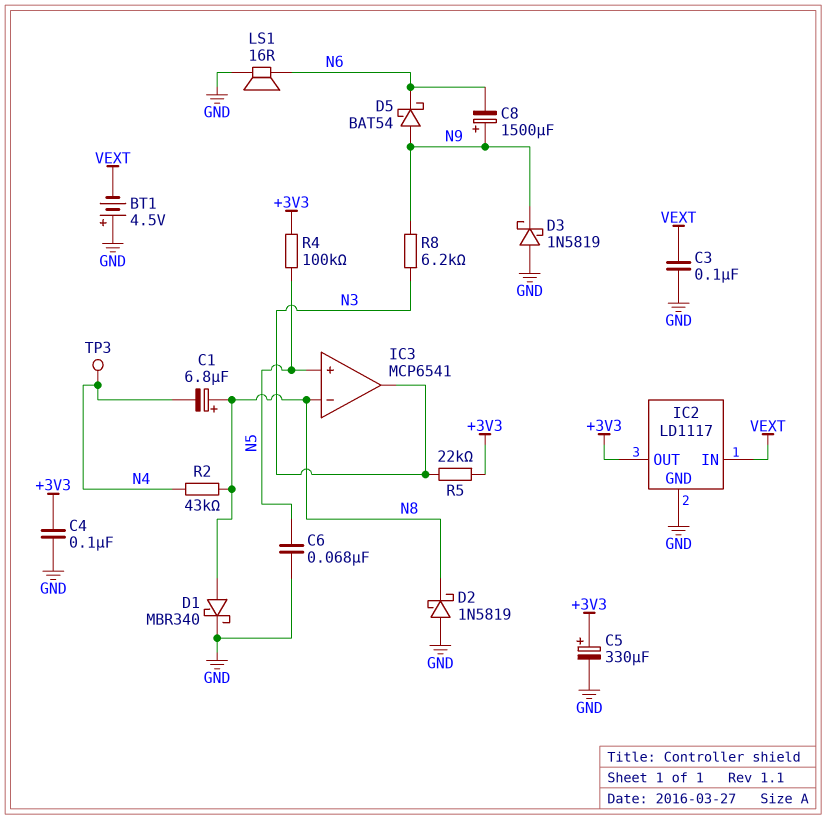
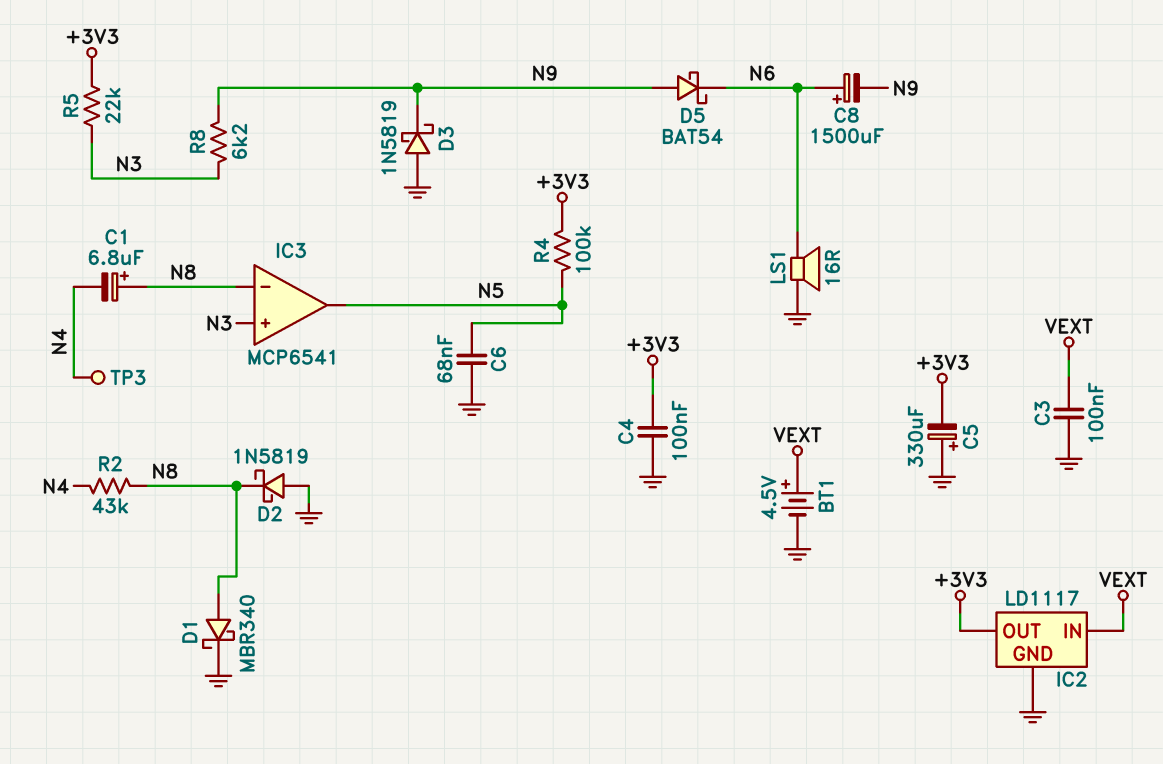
BT1: 4.5V (plus GND, minus VEXT) -> 4.5V (plus VEXT, minus GND)
C5: 330uF (plus +3V3, minus GND) -> 330uF (plus GND, minus +3V3)
C8: 1500uF (plus N9, minus N6) -> 1500uF (plus N6, minus N9)
IC3 pin in+: N5 -> N3
IC3 pin out: N3 -> N5

